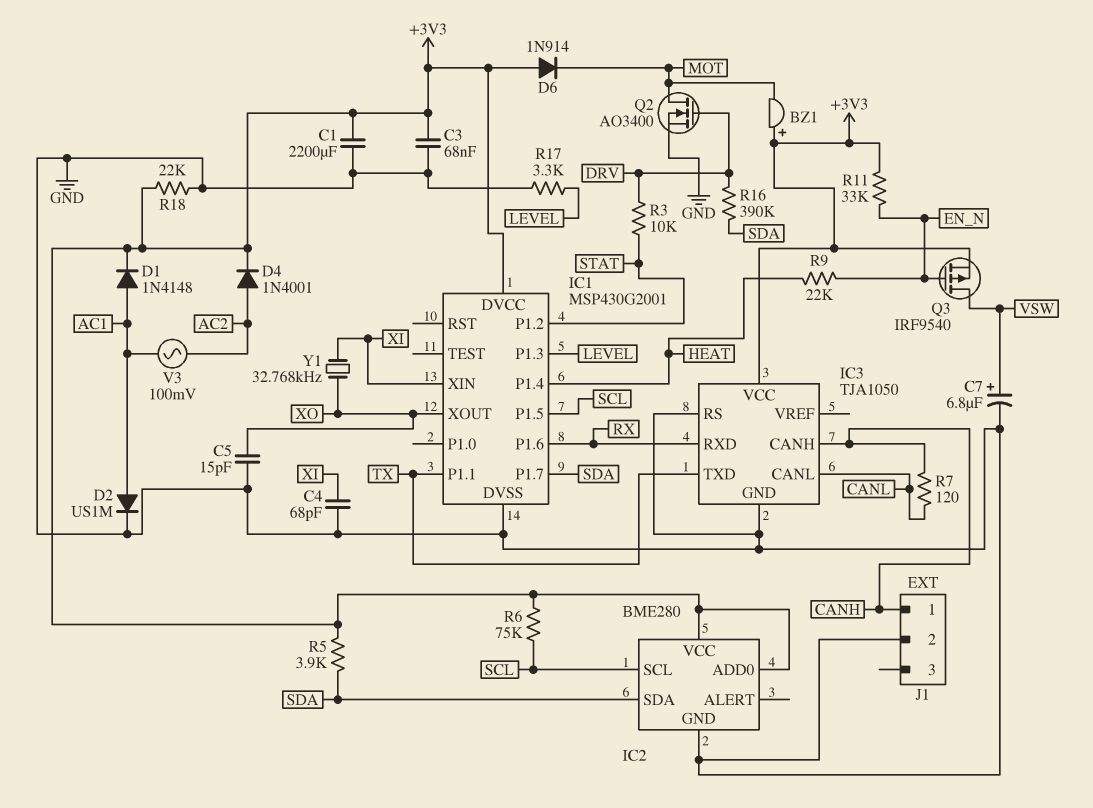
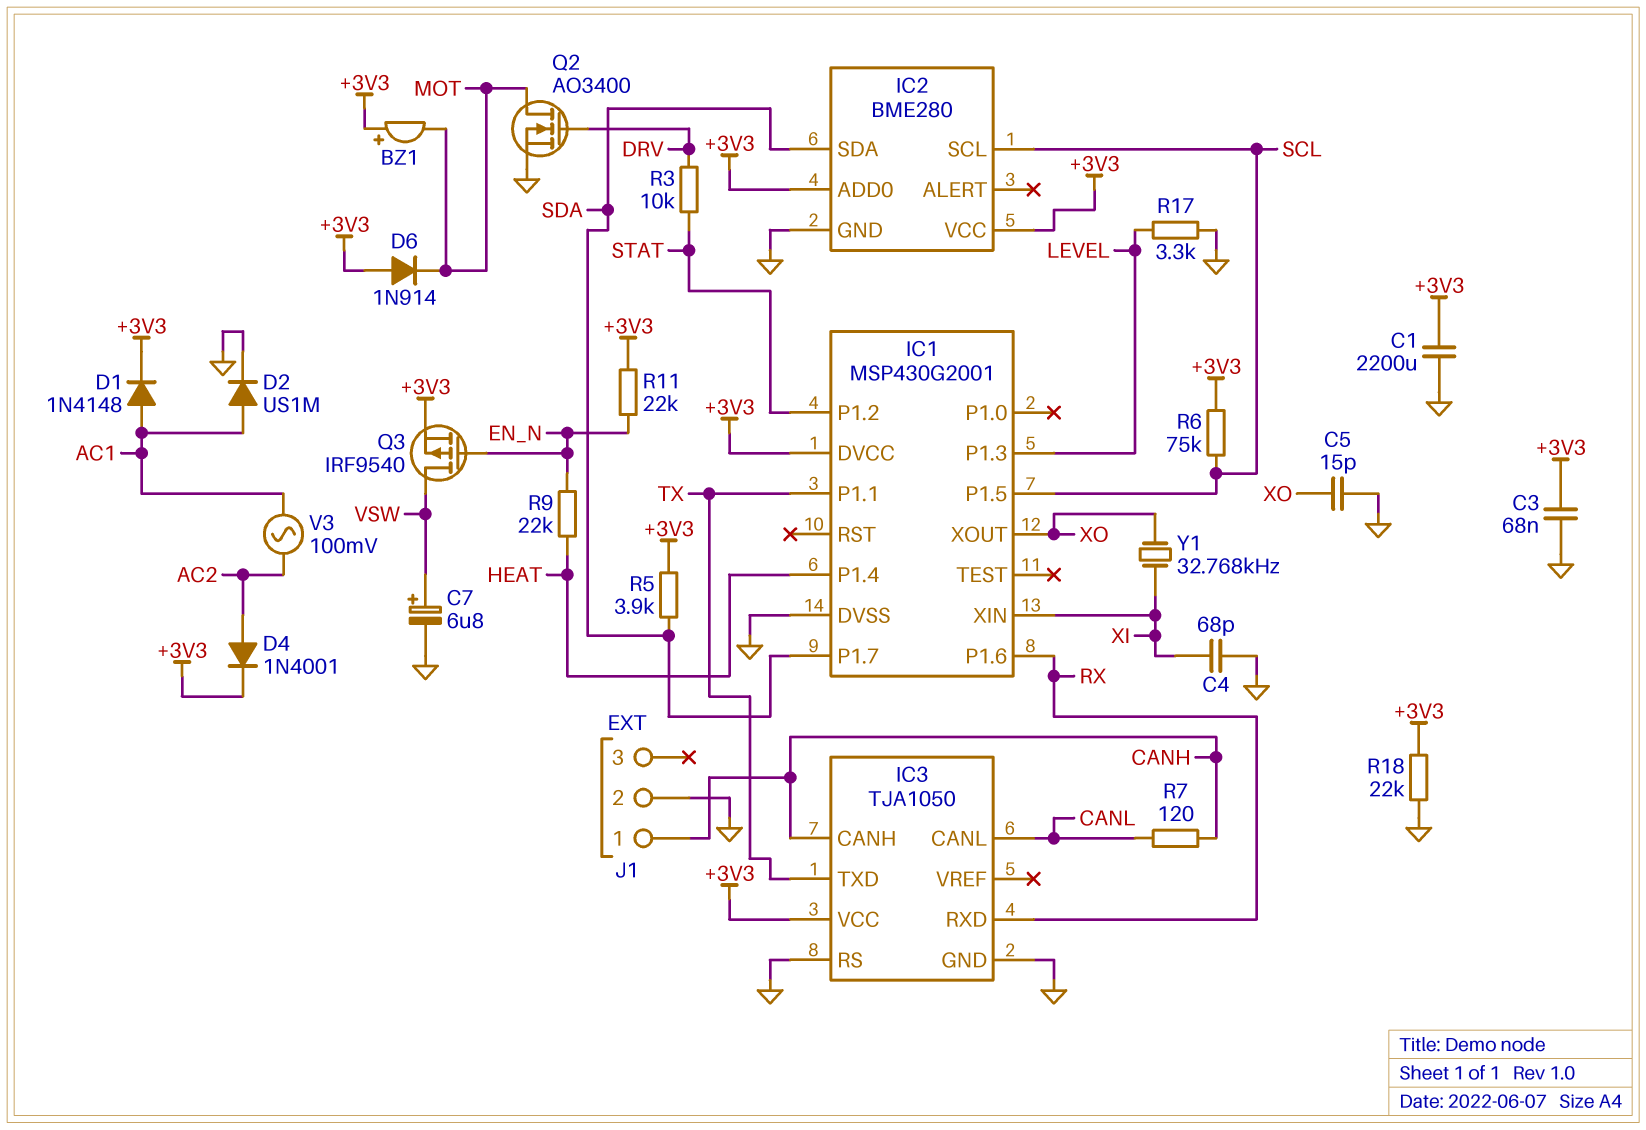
R11: 33k (+3V3, EN_N) -> 22k (+3V3, EN_N)
R16: 390k (DRV, SDA) -> none

